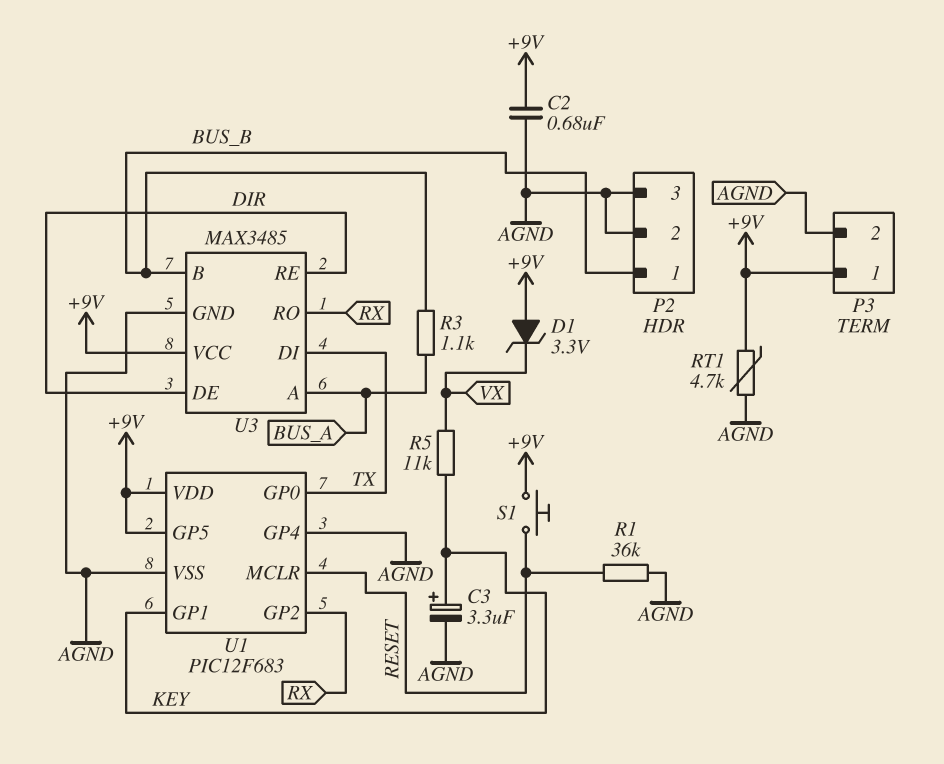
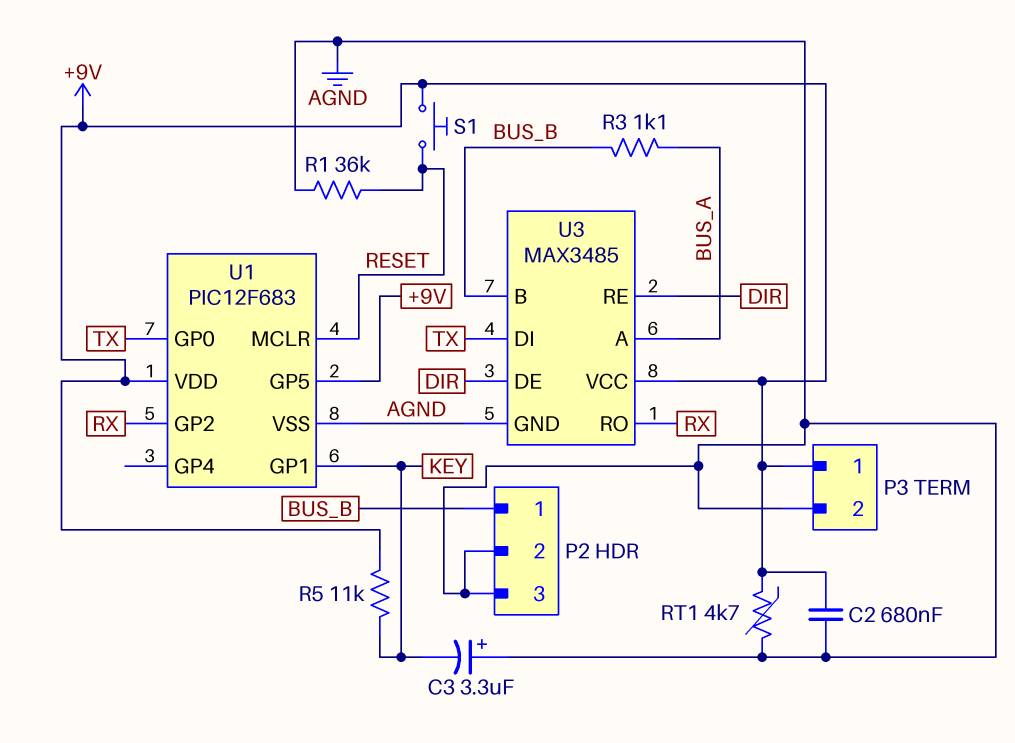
C3: 3.3uF (plus KEY, minus AGND) -> 3.3uF (plus AGND, minus KEY)
D1: zener 3.3V (A +9V, K VX) -> none
R5: 11k (KEY, VX) -> 11k (+9V, KEY)
U1 pin GP4: AGND -> none

